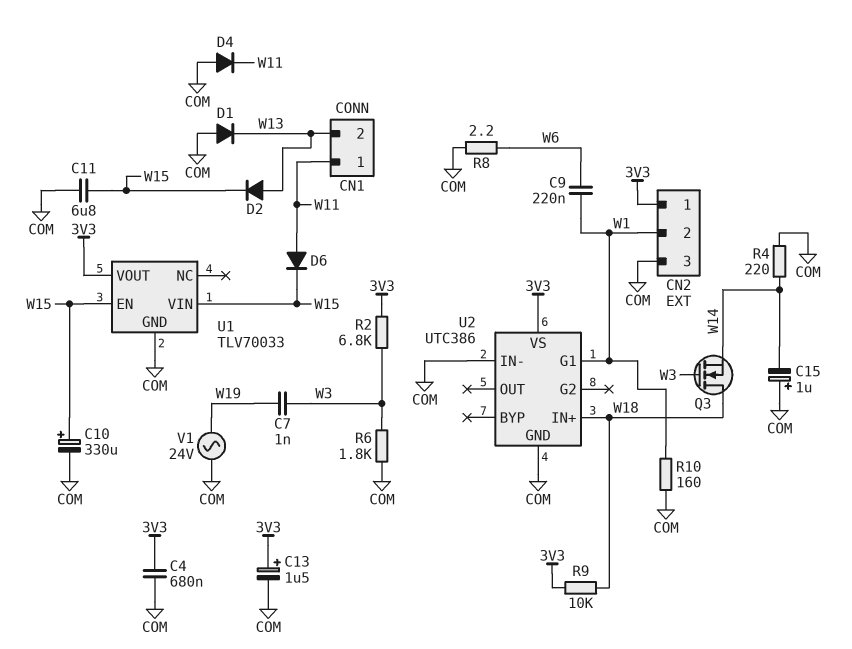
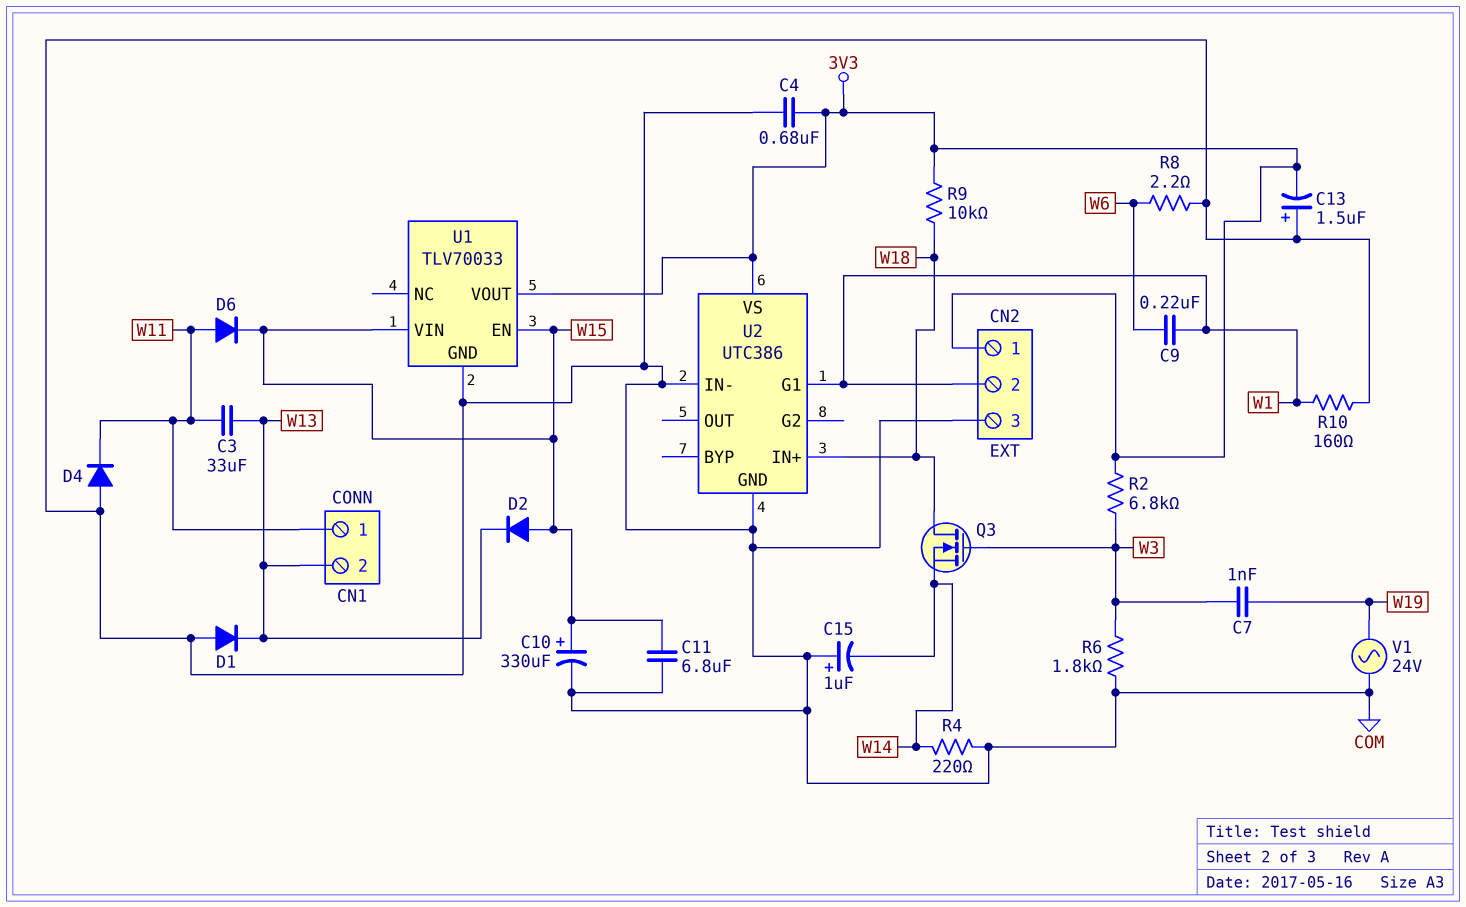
C3: none -> 33uF (W11, W13)
C13: 1.5uF (plus 3V3, minus COM) -> 1.5uF (plus COM, minus 3V3)
D2: diode (A W13, K W15) -> diode (A W15, K W13)

